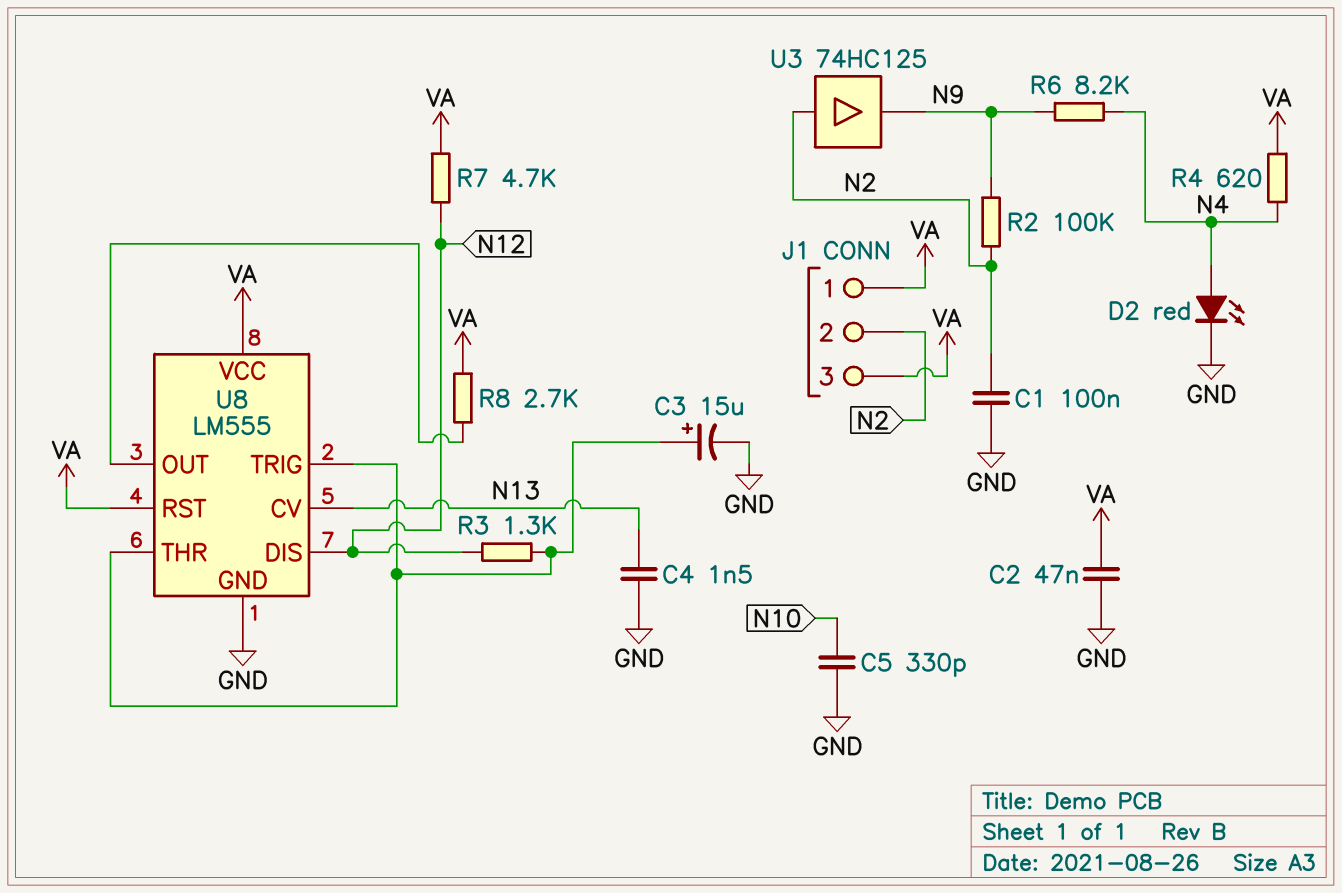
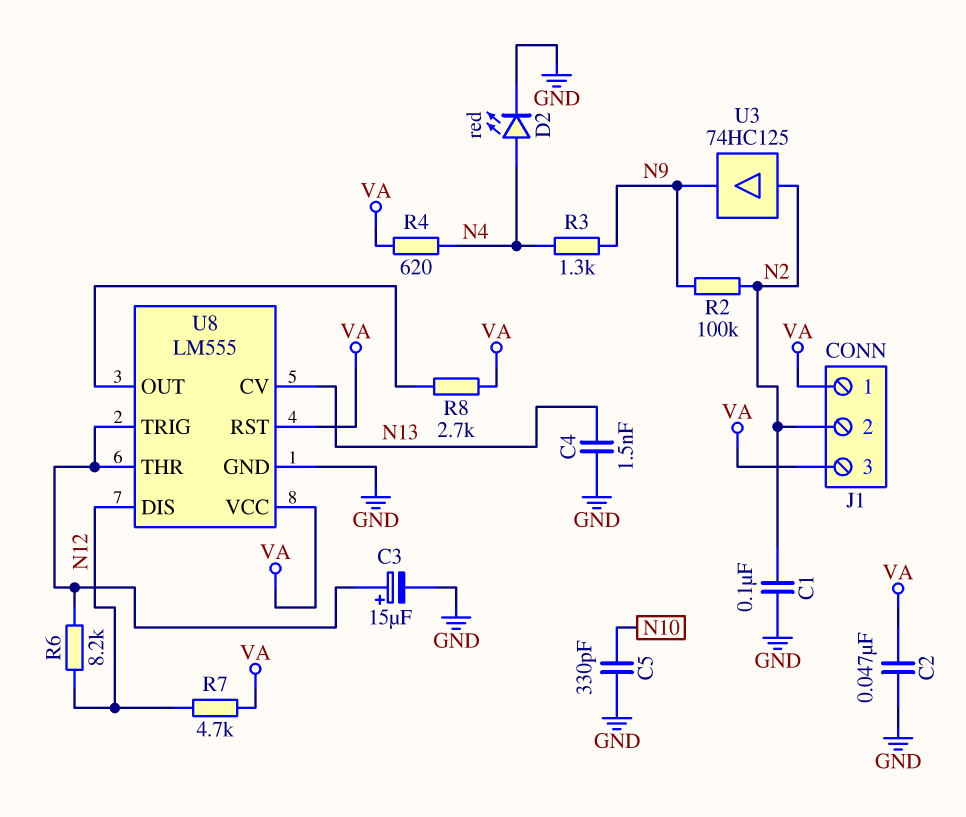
R3: 1.3k (N12, U8/THR) -> 1.3k (N4, N9)
R6: 8.2k (N4, N9) -> 8.2k (N12, U8/THR)

